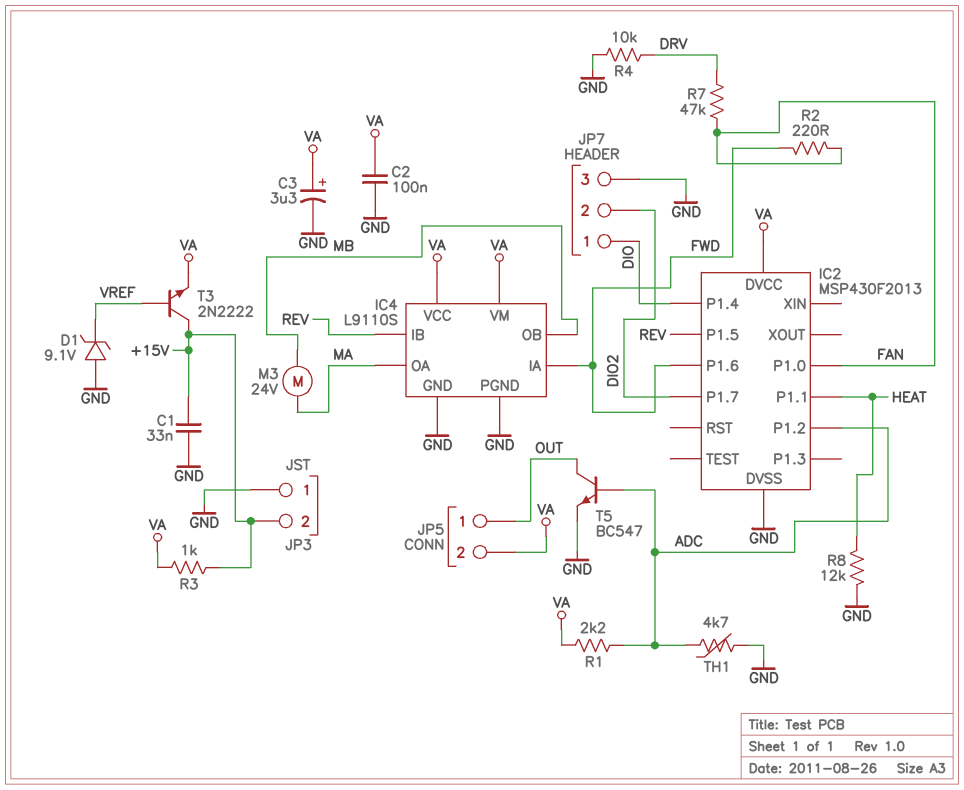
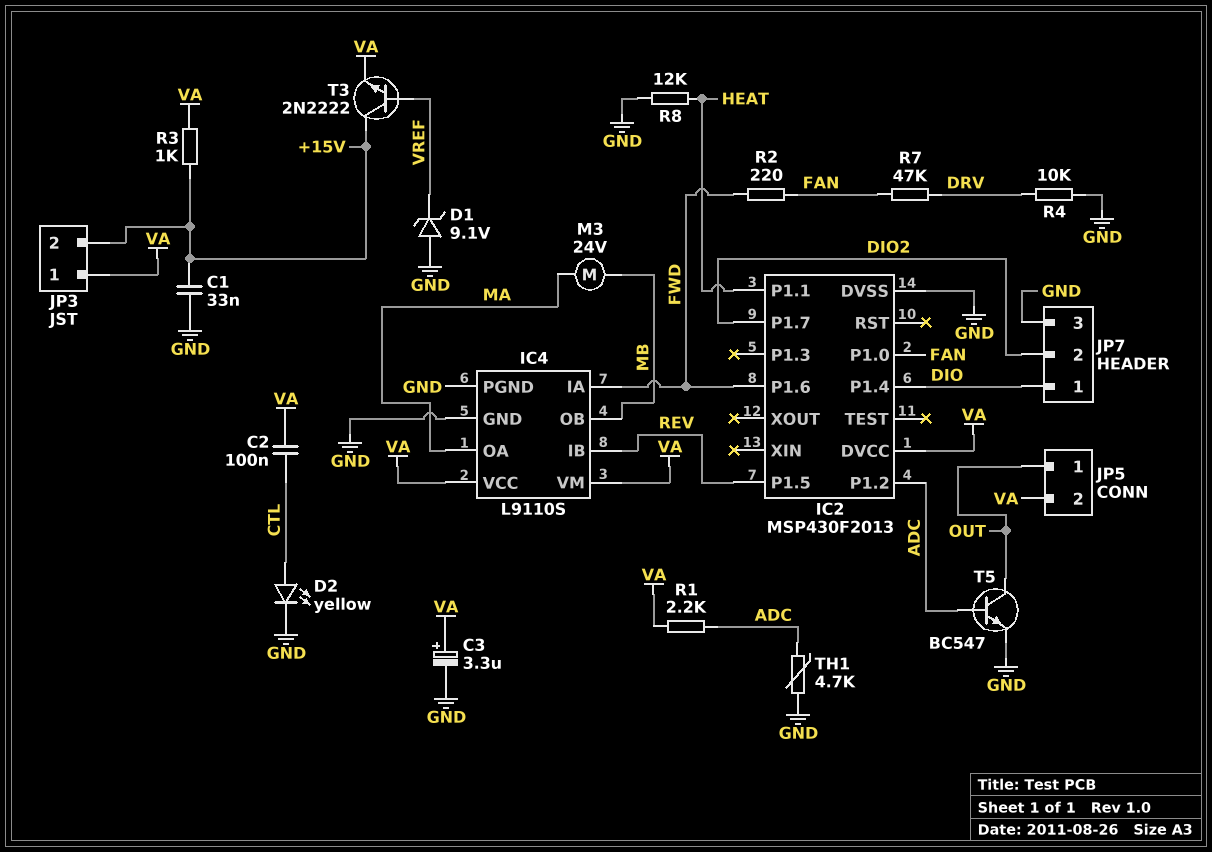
C2: 100nF (GND, VA) -> 100nF (CTL, VA)
D2: none -> LED yellow (A CTL, K GND)
JP3 pin 1: GND -> VA

